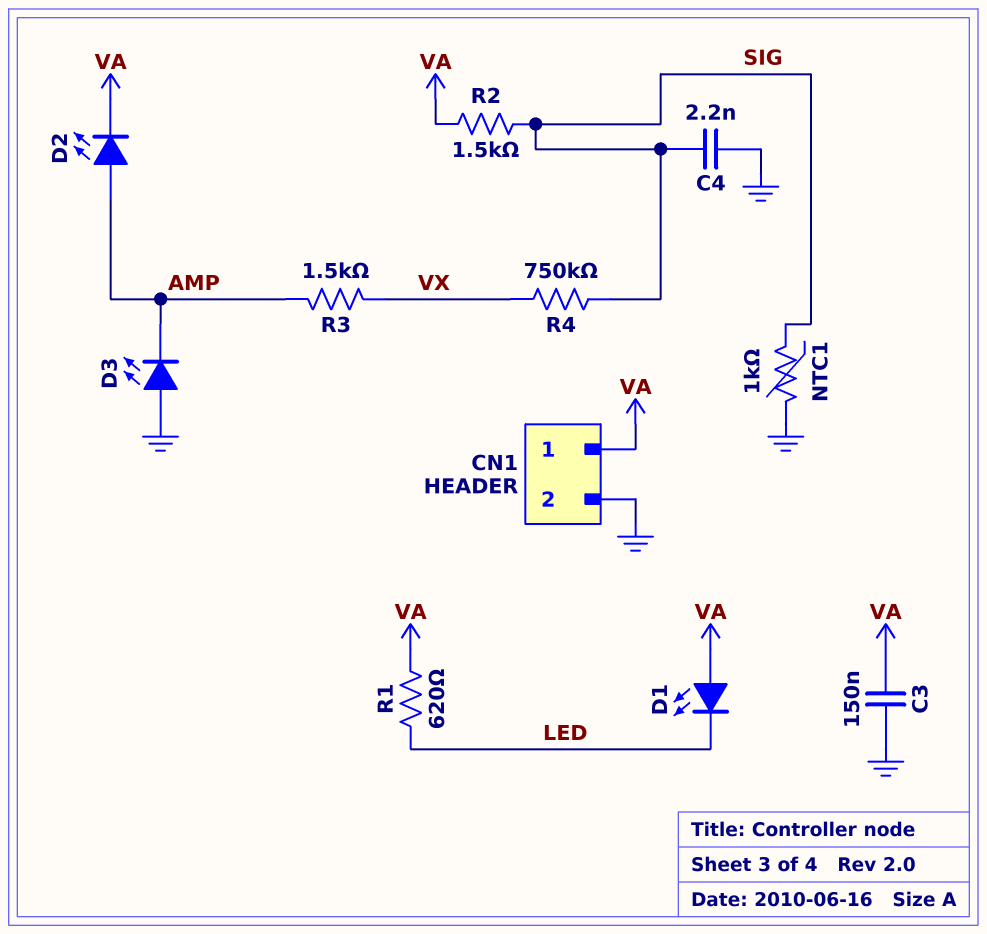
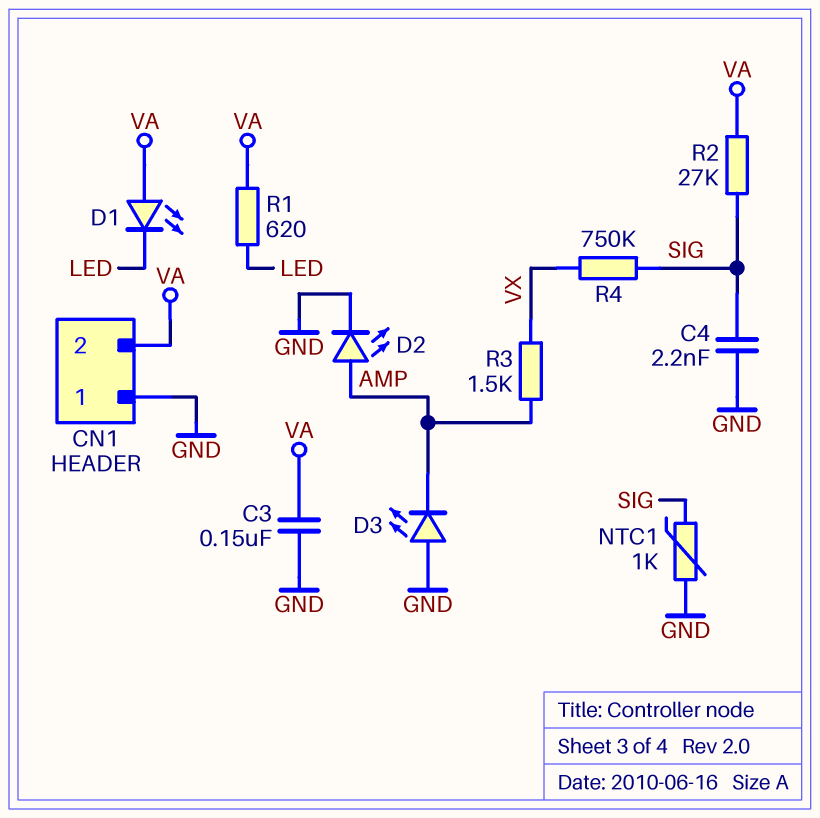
CN1 pin 1: VA -> GND
CN1 pin 2: GND -> VA
D2: LED (A AMP, K VA) -> LED (A AMP, K GND)
R2: 1.5k (SIG, VA) -> 27k (SIG, VA)

